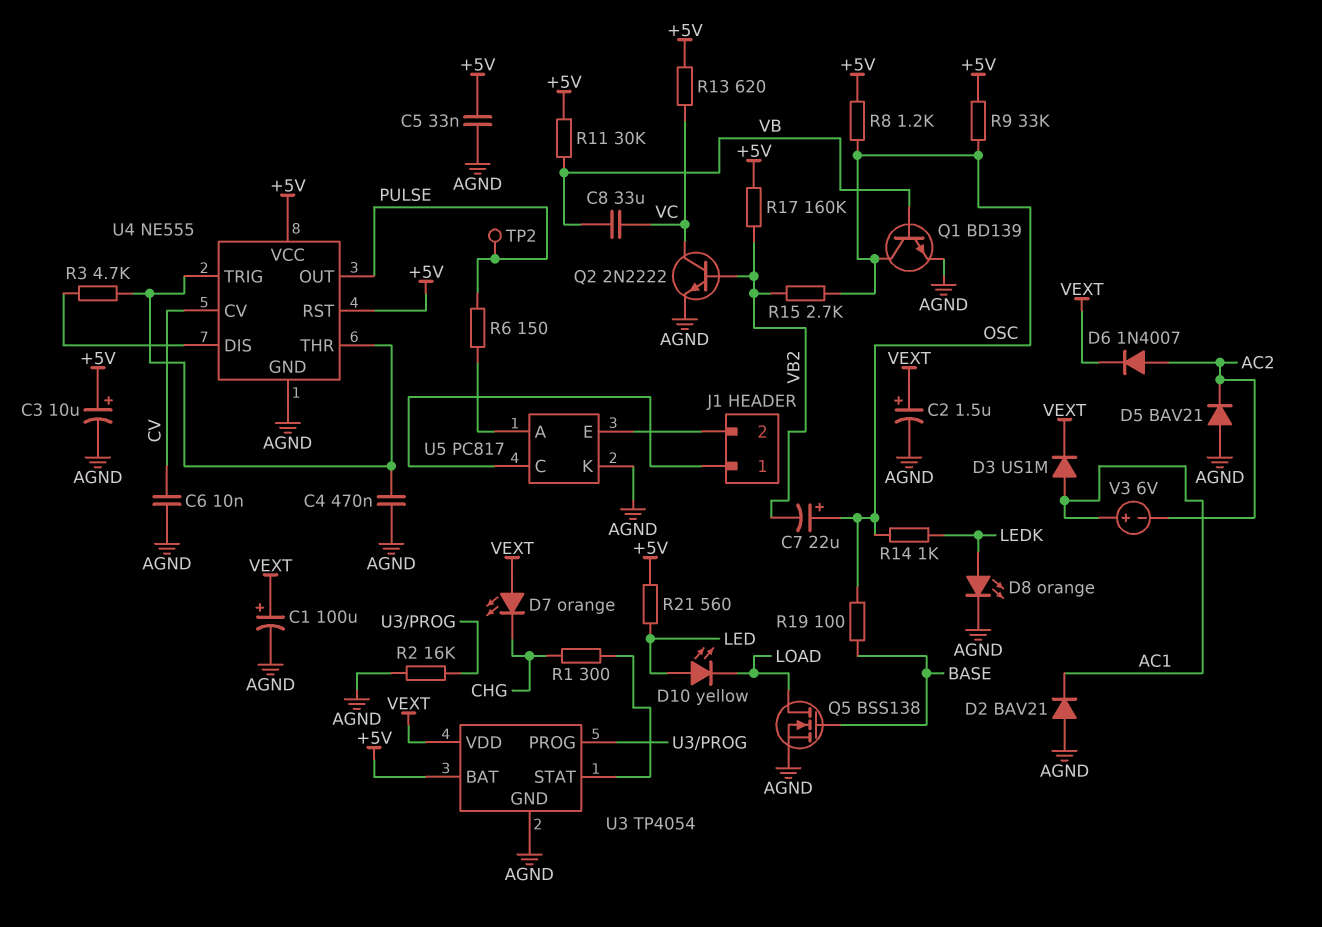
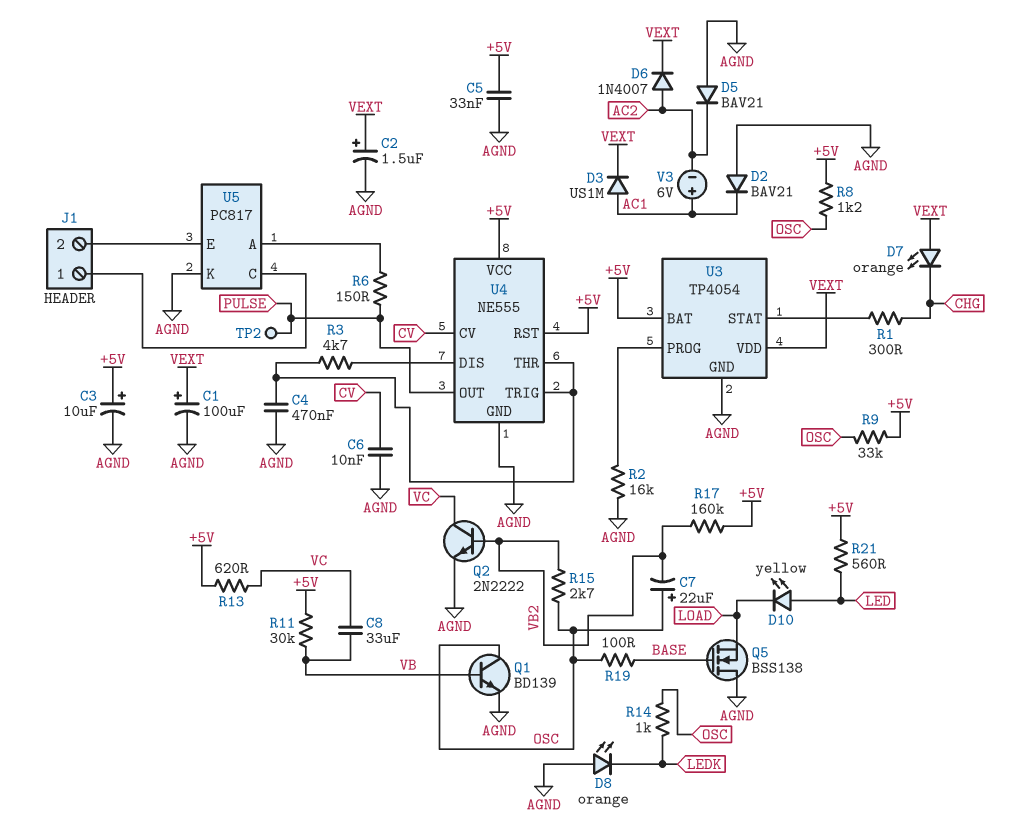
D8: LED orange (A LEDK, K AGND) -> LED orange (A AGND, K LEDK)
Q5: NMOS BSS138 (G BASE, D LOAD, S AGND) -> NMOS BSS138 (G BASE, D AGND, S LOAD)

